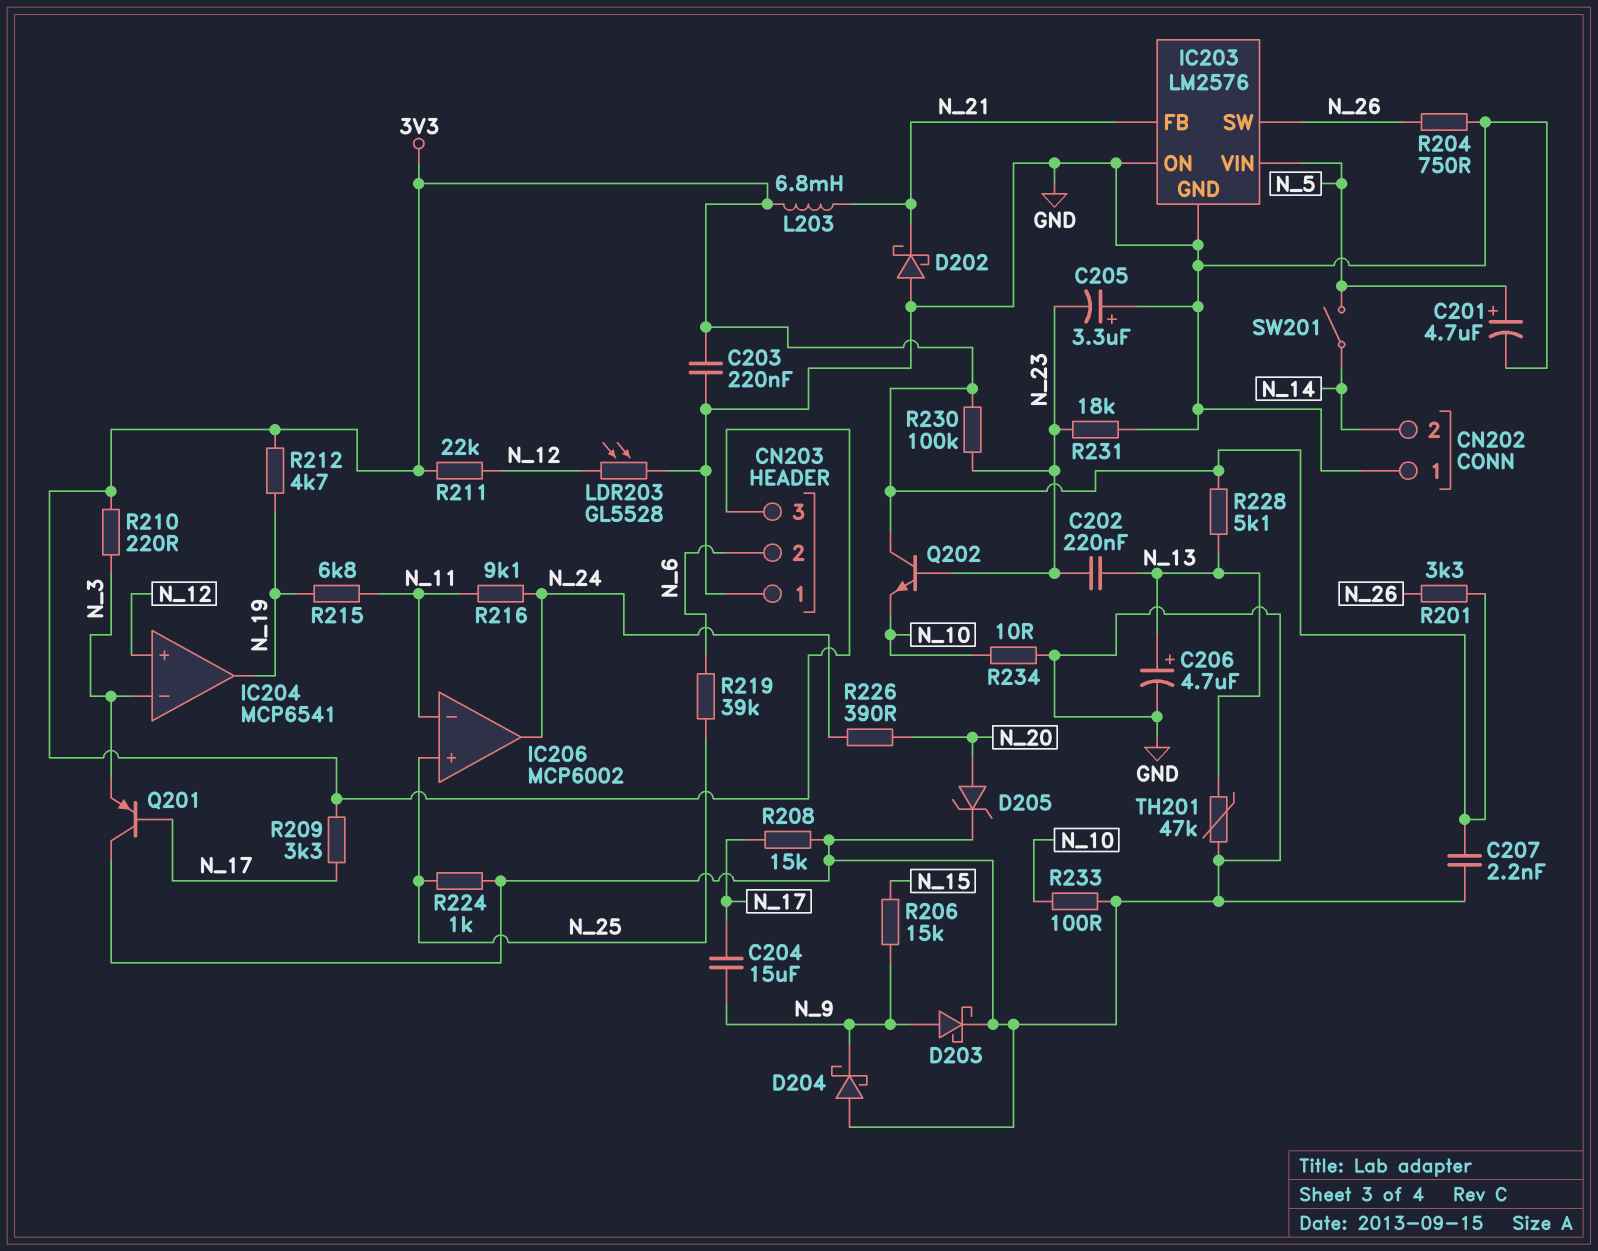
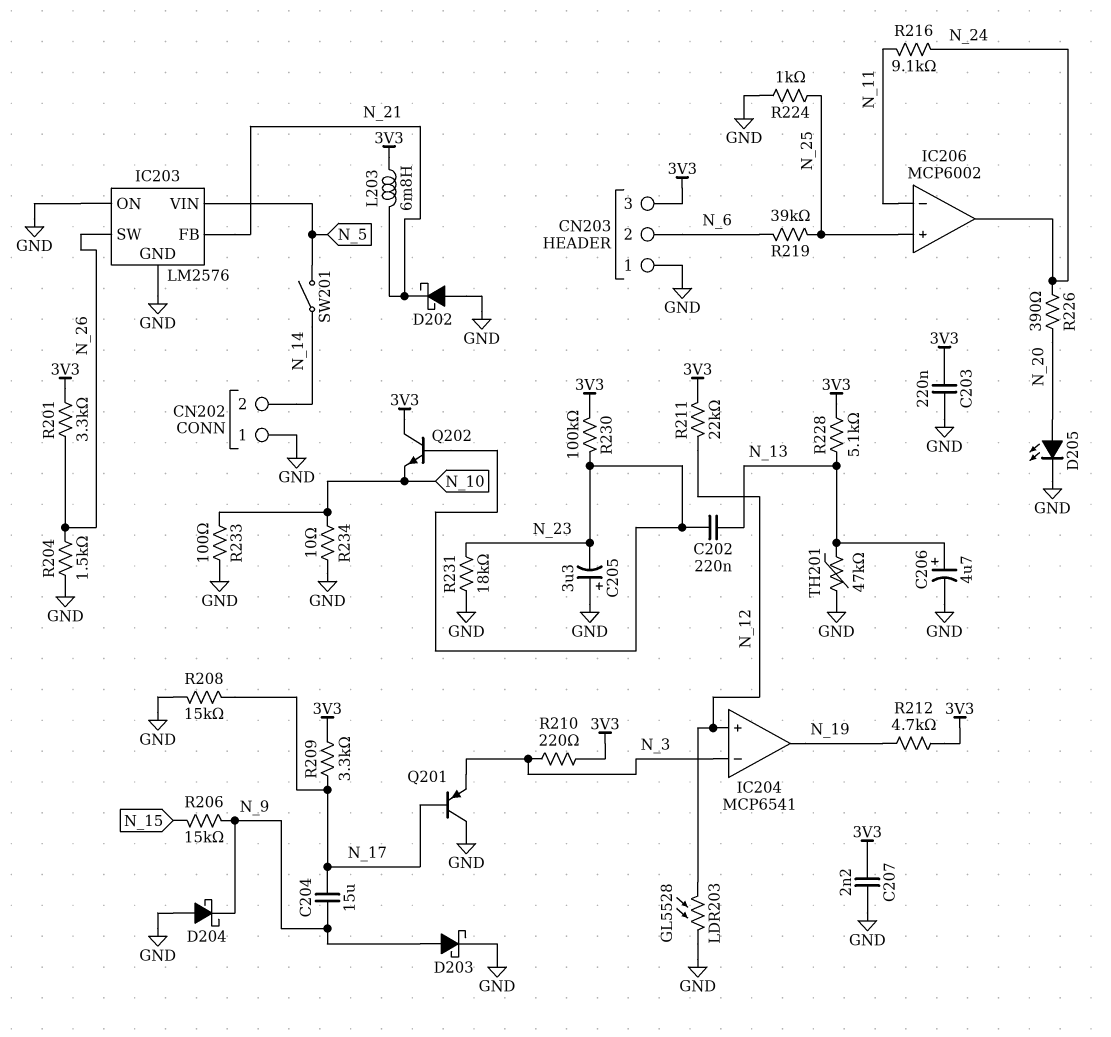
C201: 4.7uF (plus N_5, minus GND) -> none
D205: zener (A N_20, K GND) -> LED (A N_20, K GND)
R204: 750 (GND, N_26) -> 1.5k (GND, N_26)
R215: 6.8k (N_11, N_19) -> none

